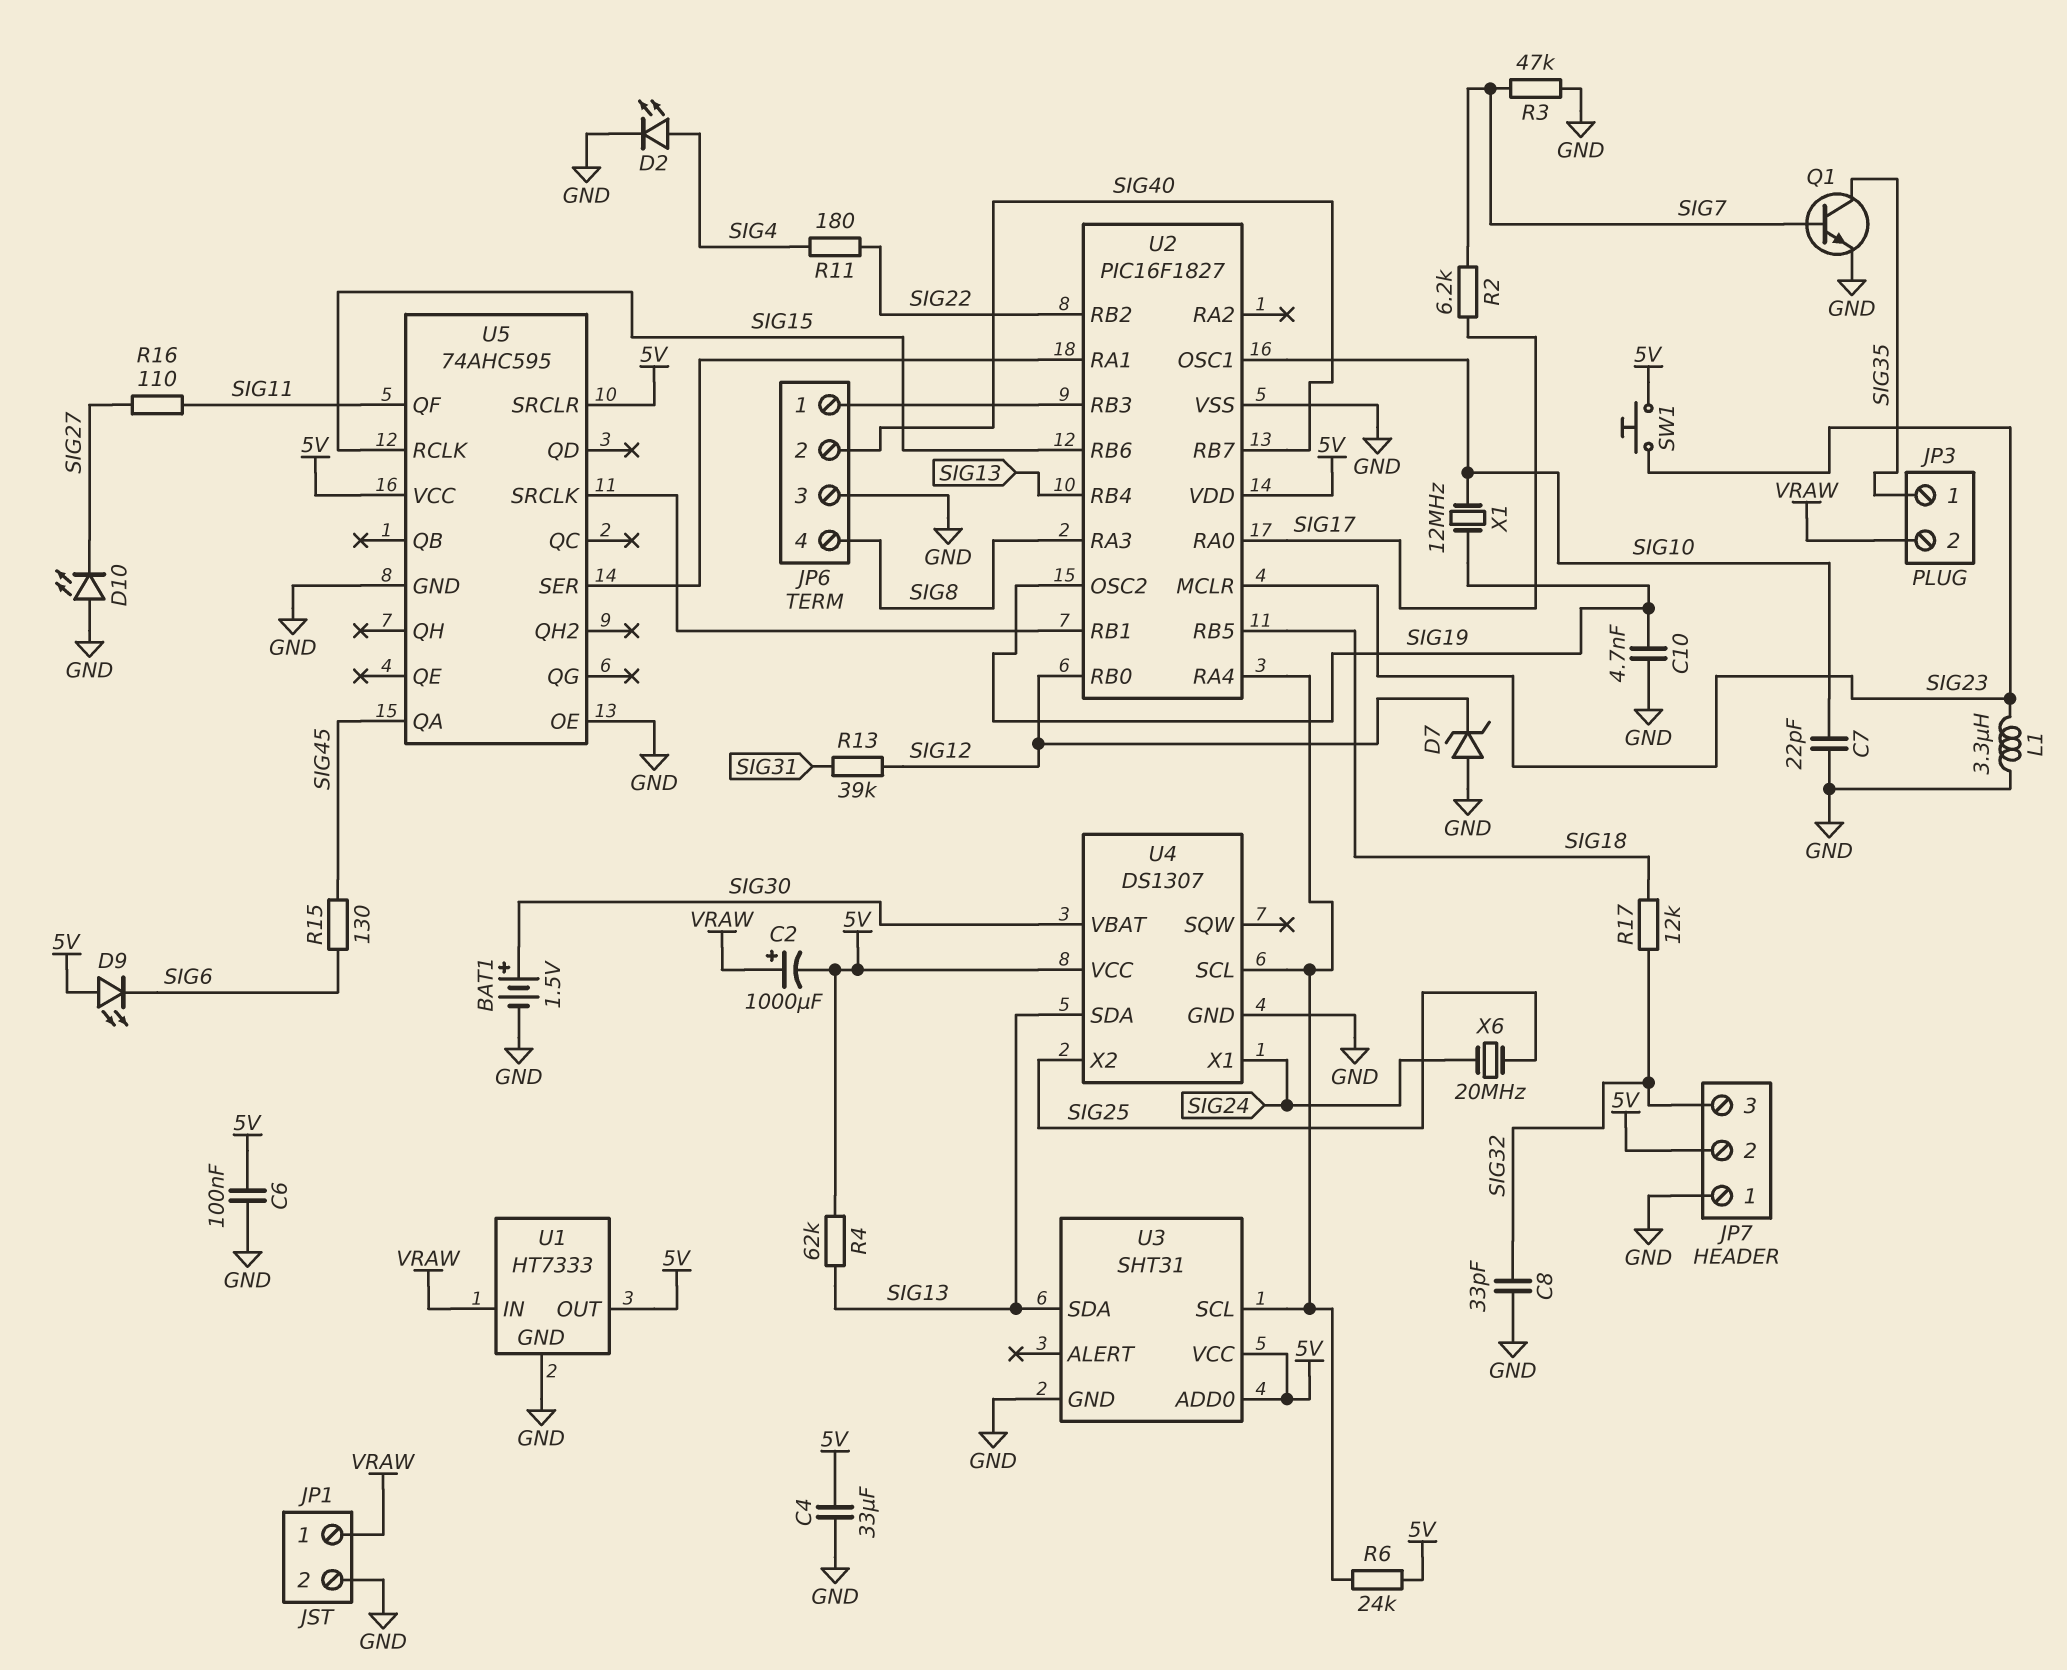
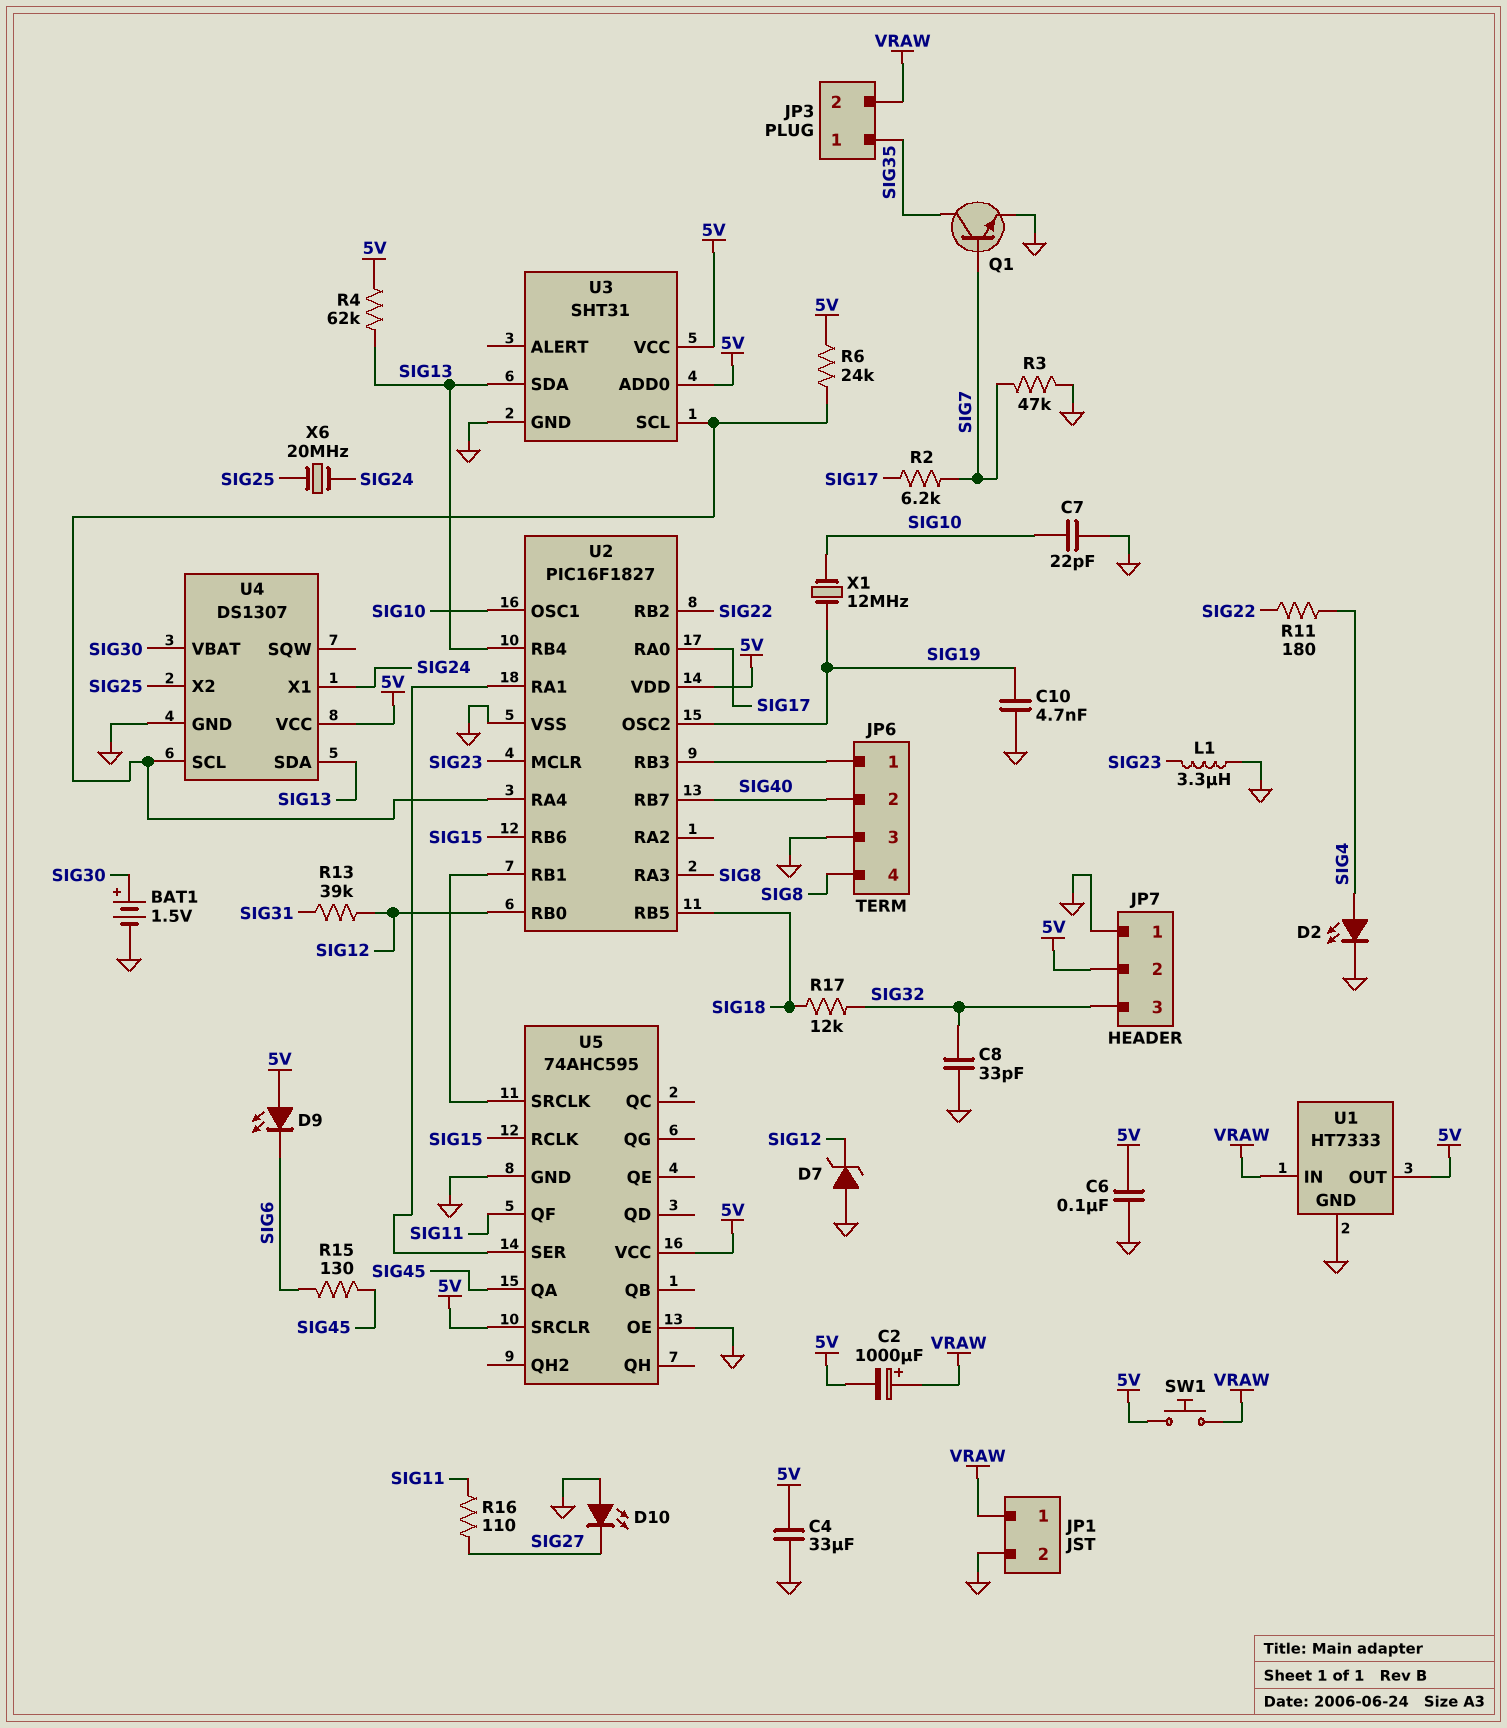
SW1: button (5V, SIG23) -> button (5V, VRAW)

